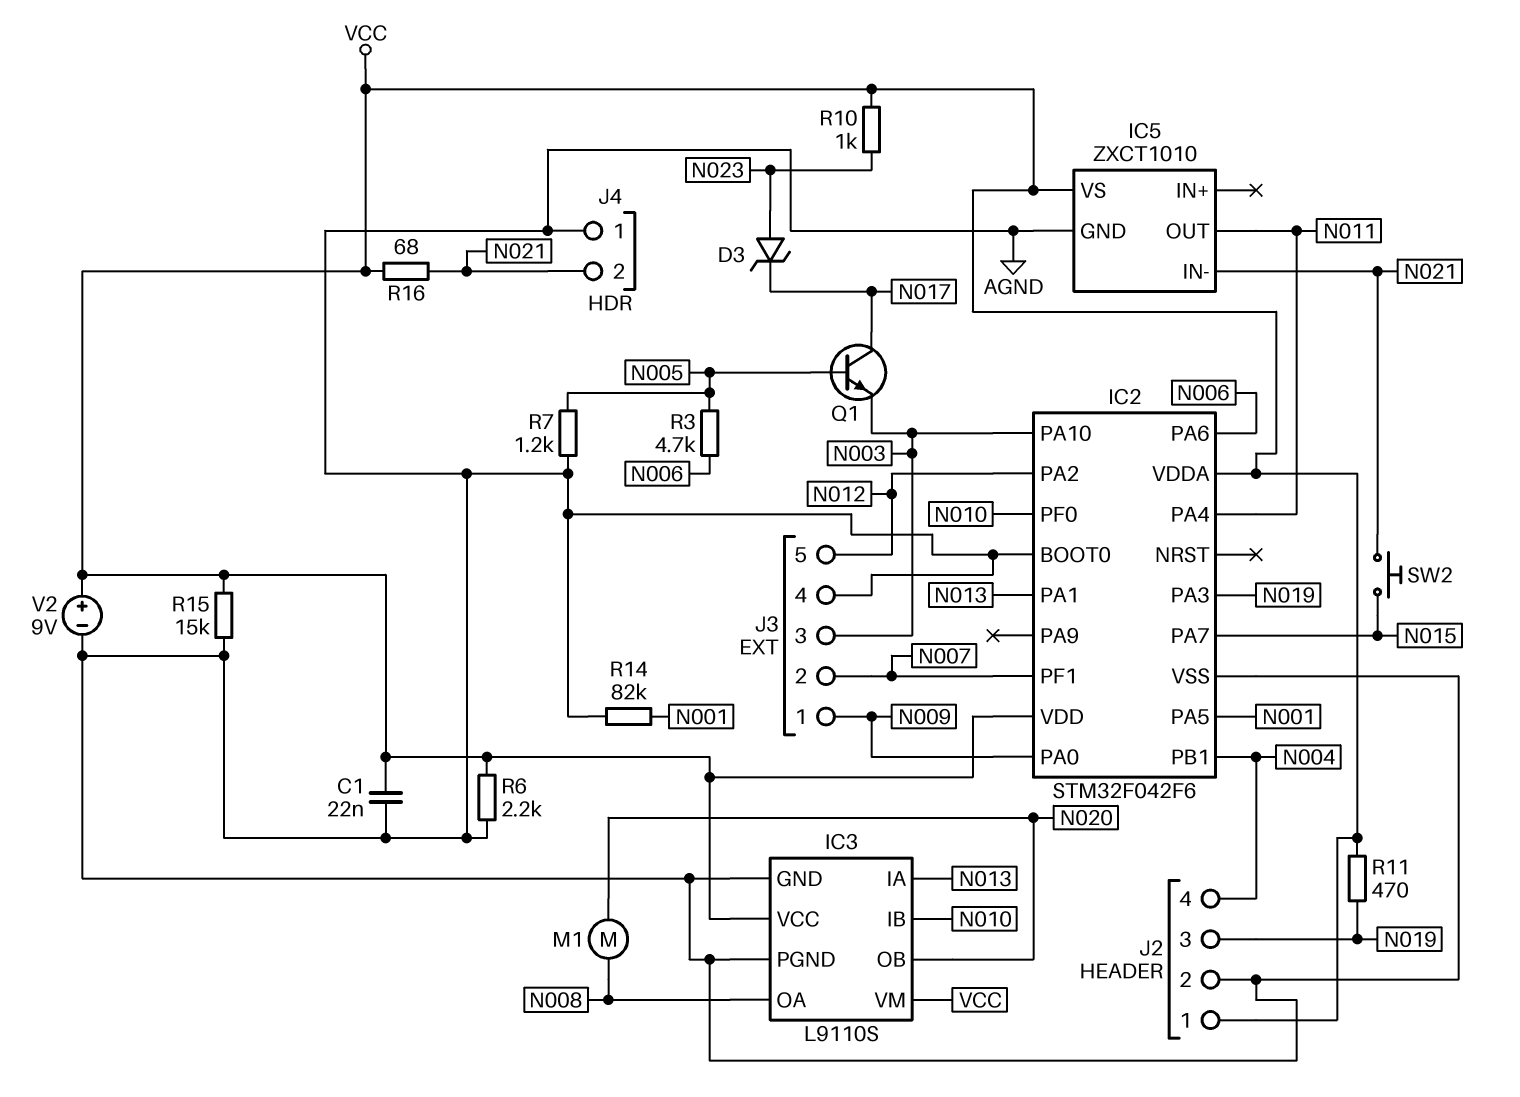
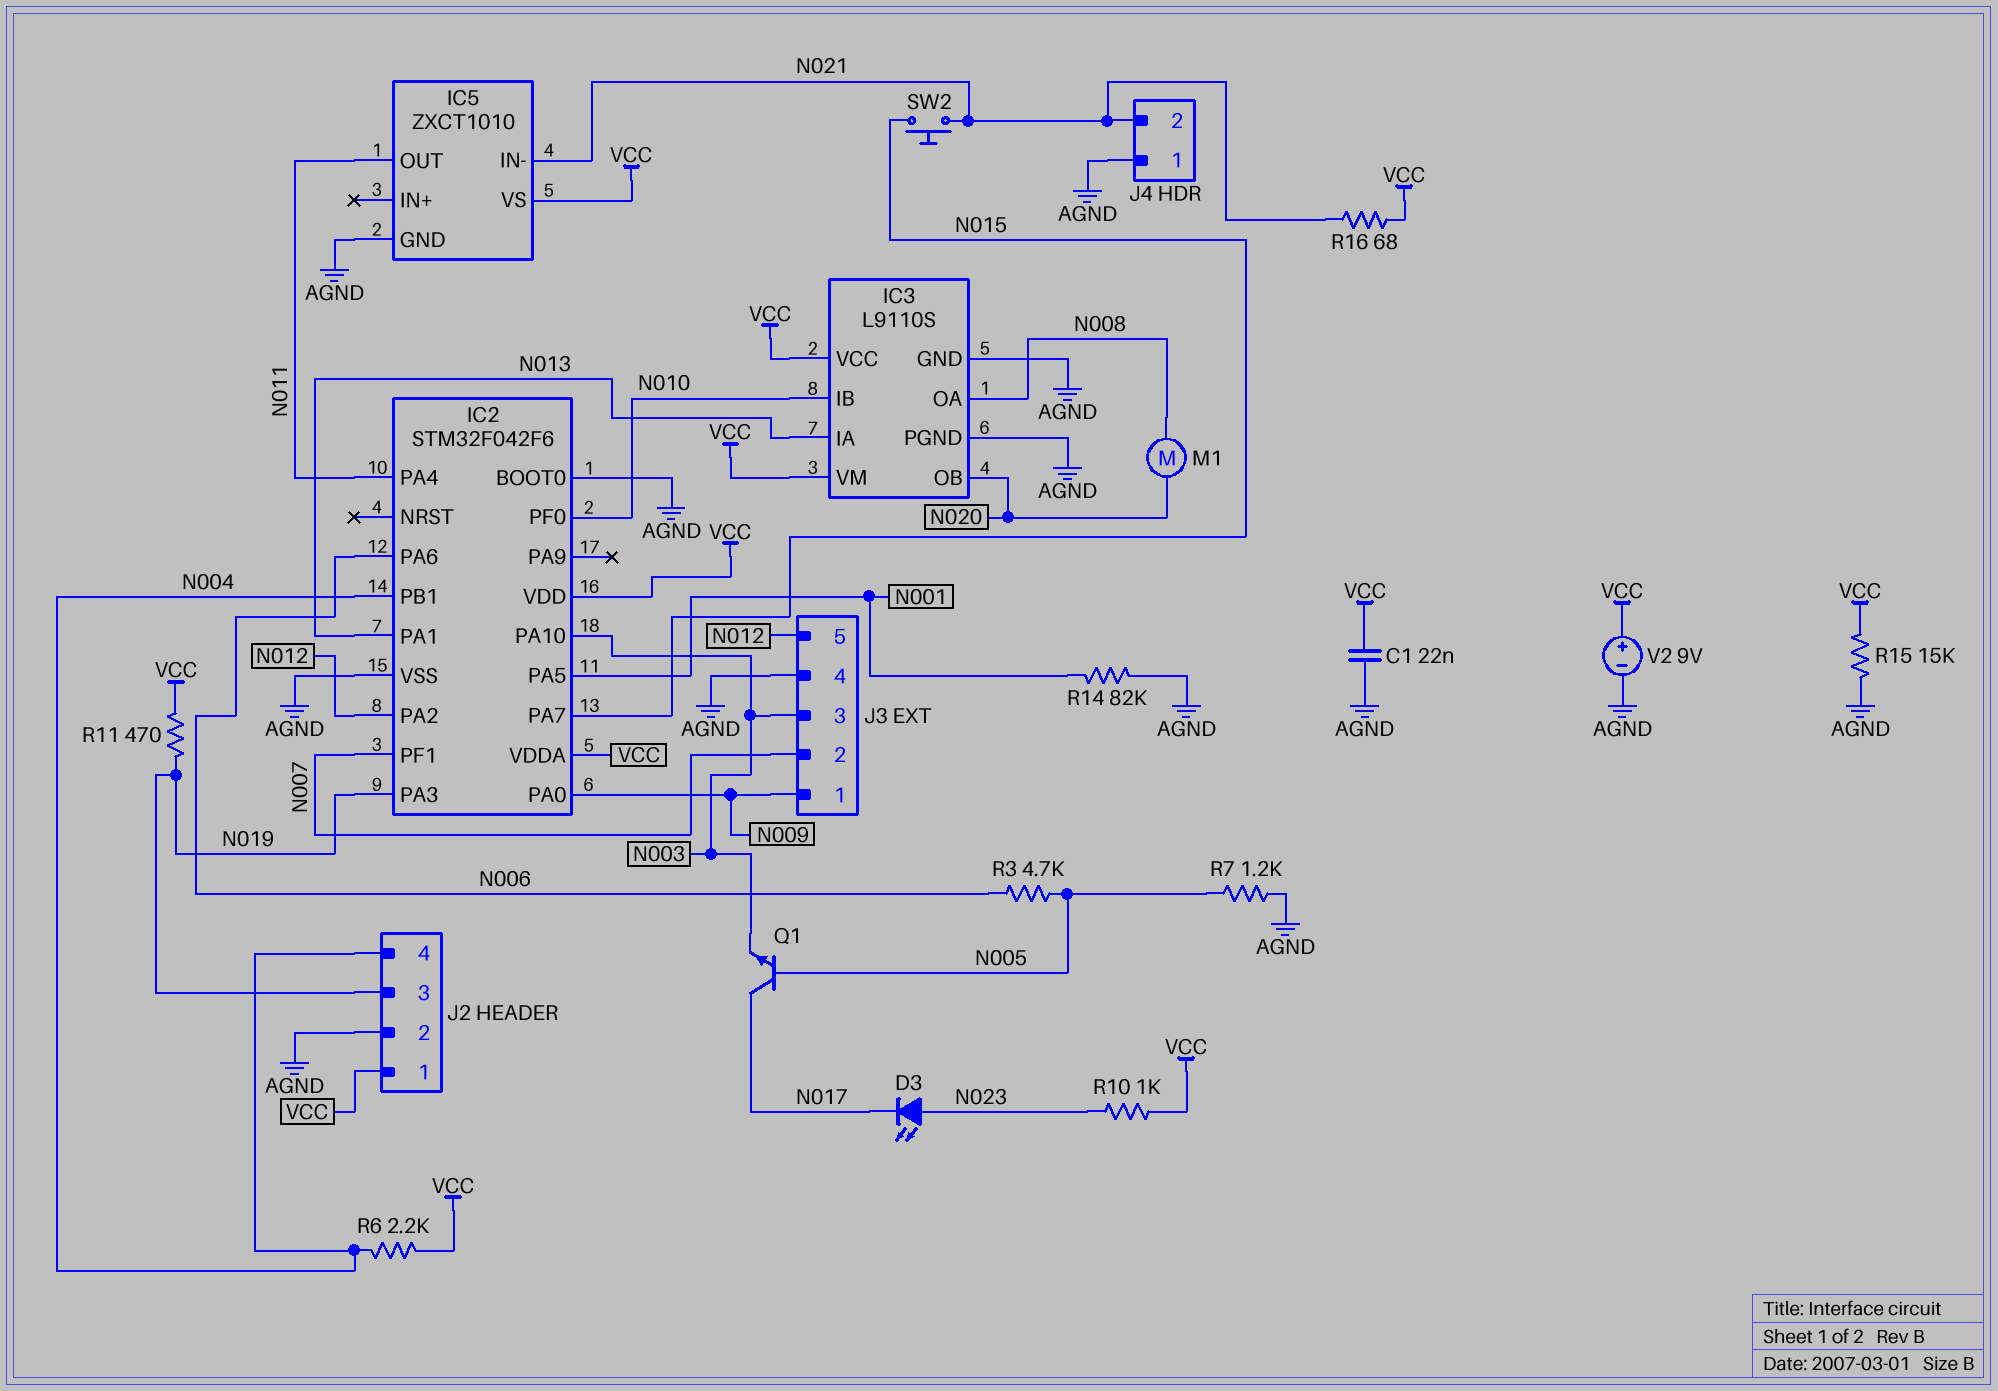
D3: zener (A N023, K N017) -> LED (A N023, K N017)
R6: 2.2k (AGND, VCC) -> 2.2k (N004, VCC)

